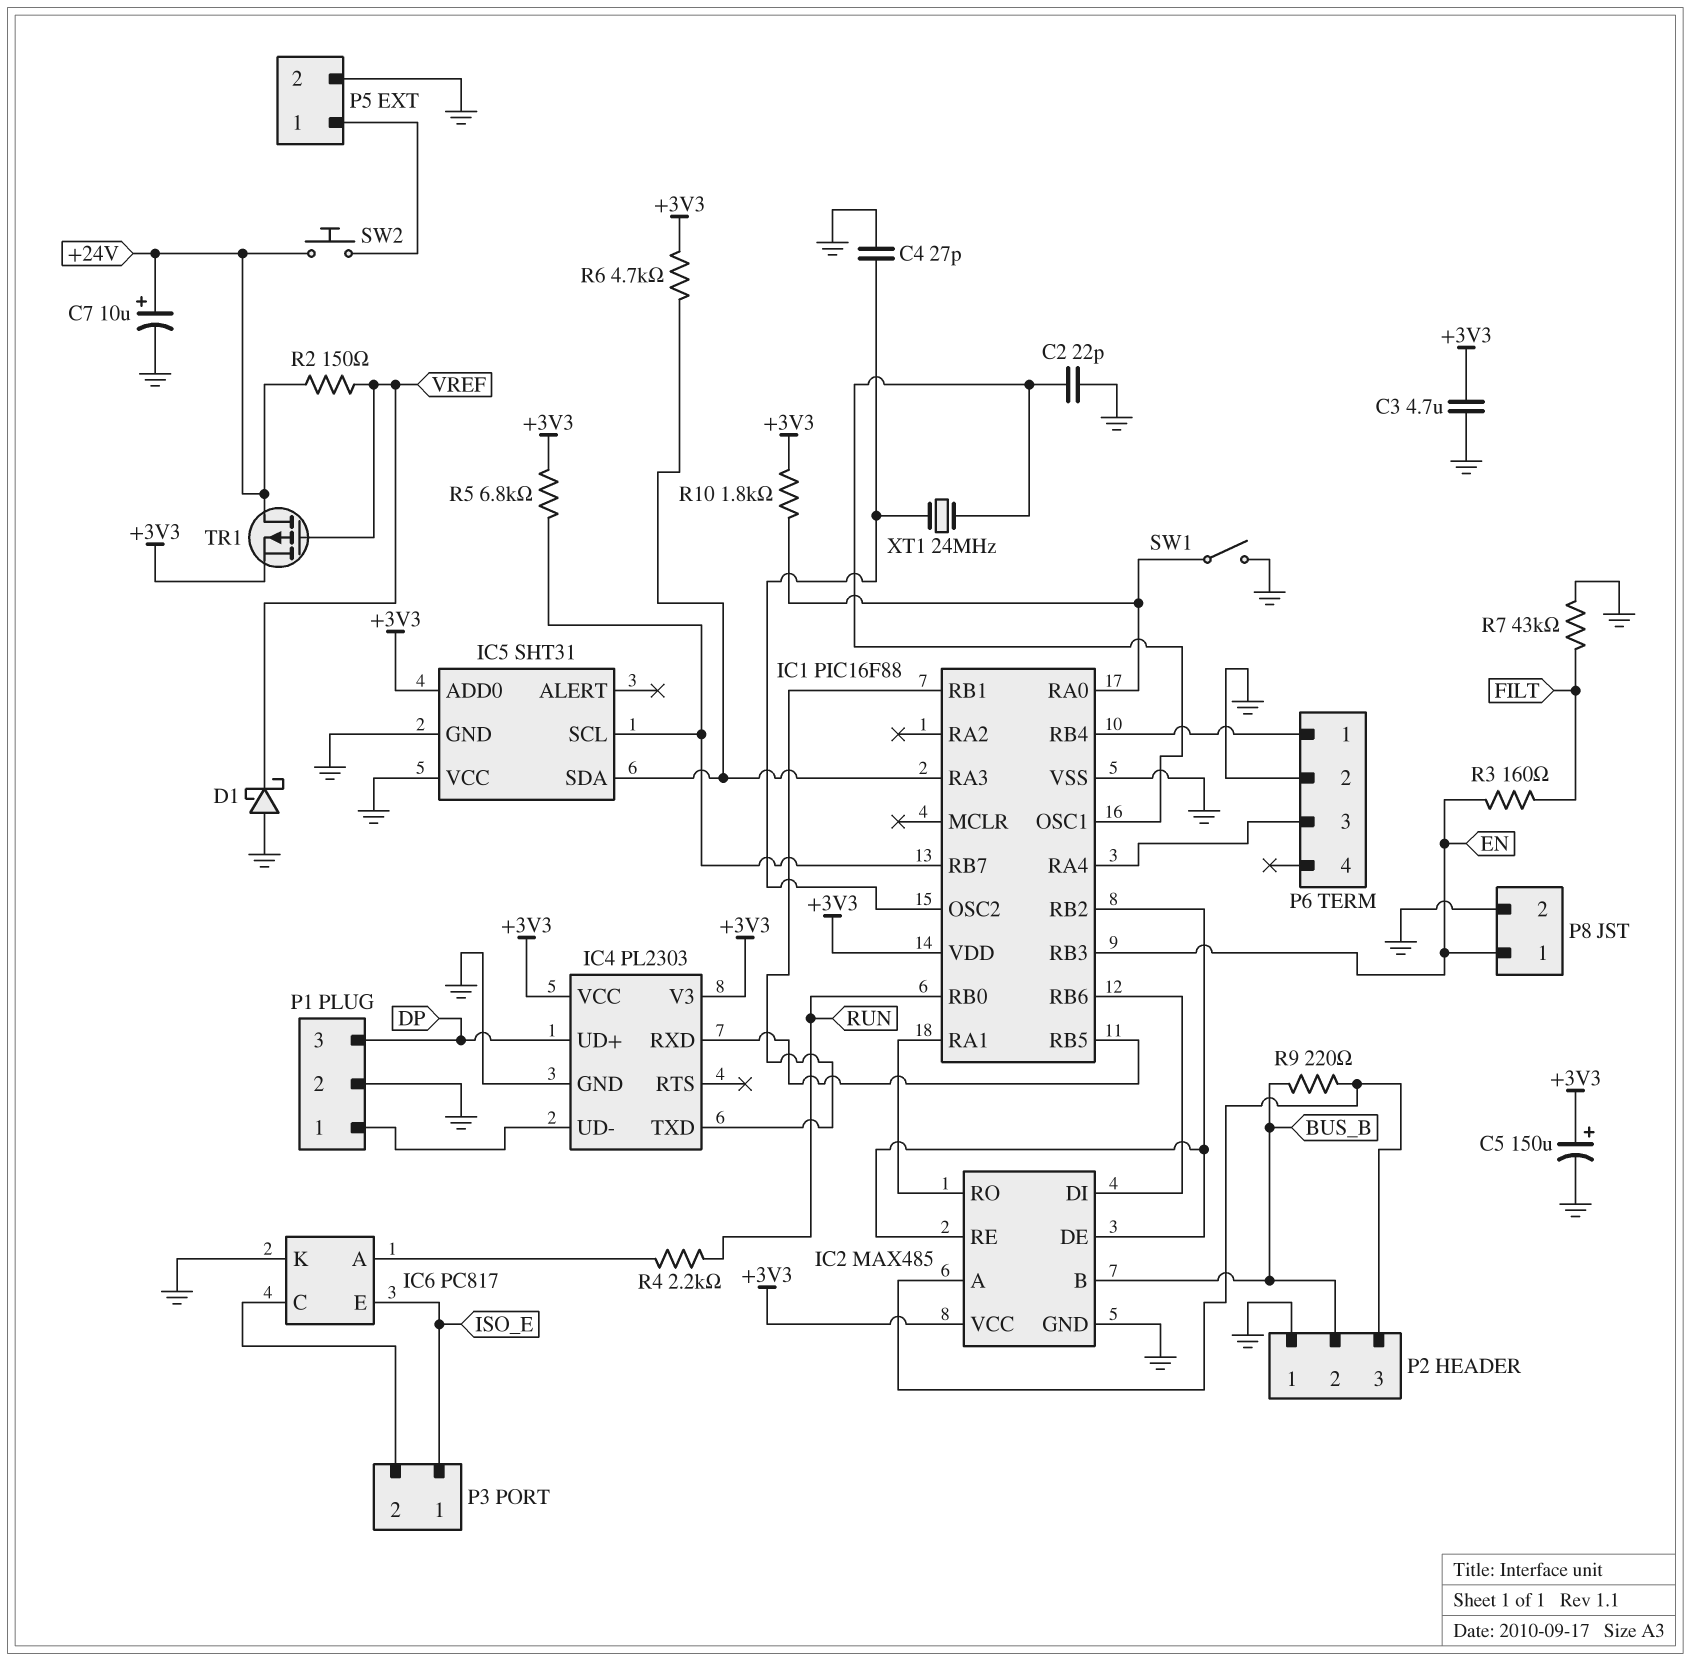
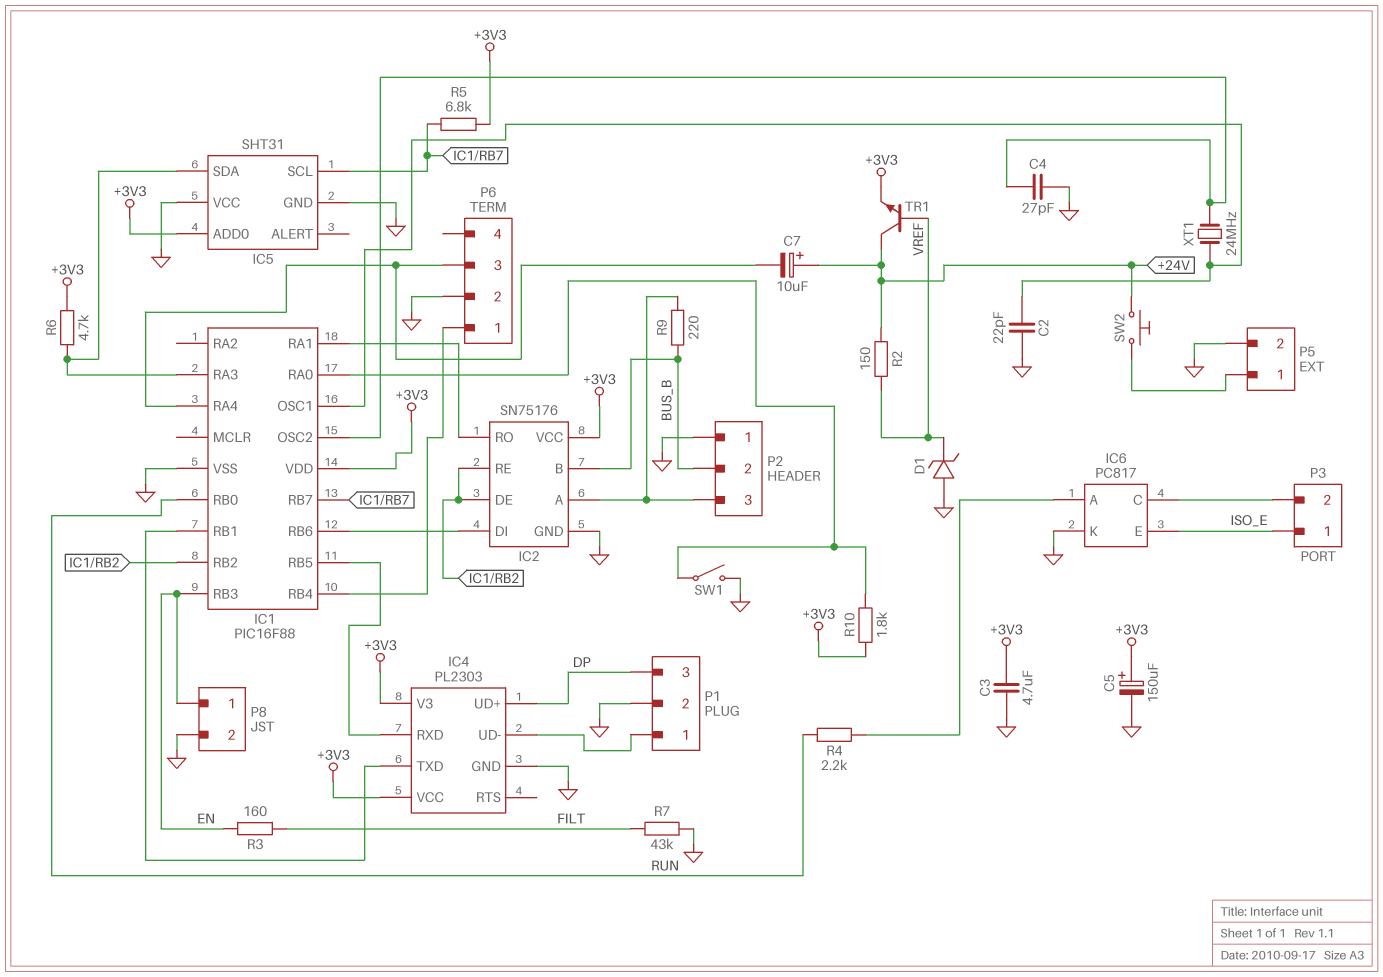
C7: 10uF (plus +24V, minus GND) -> 10uF (plus +24V, minus IC1/RA4)
D1: schottky (A GND, K VREF) -> zener (A GND, K VREF)
IC2: MAX485 -> SN75176
TR1: PMOS (G VREF, D +24V, S +3V3) -> NPN (B VREF, C +24V, E +3V3)

